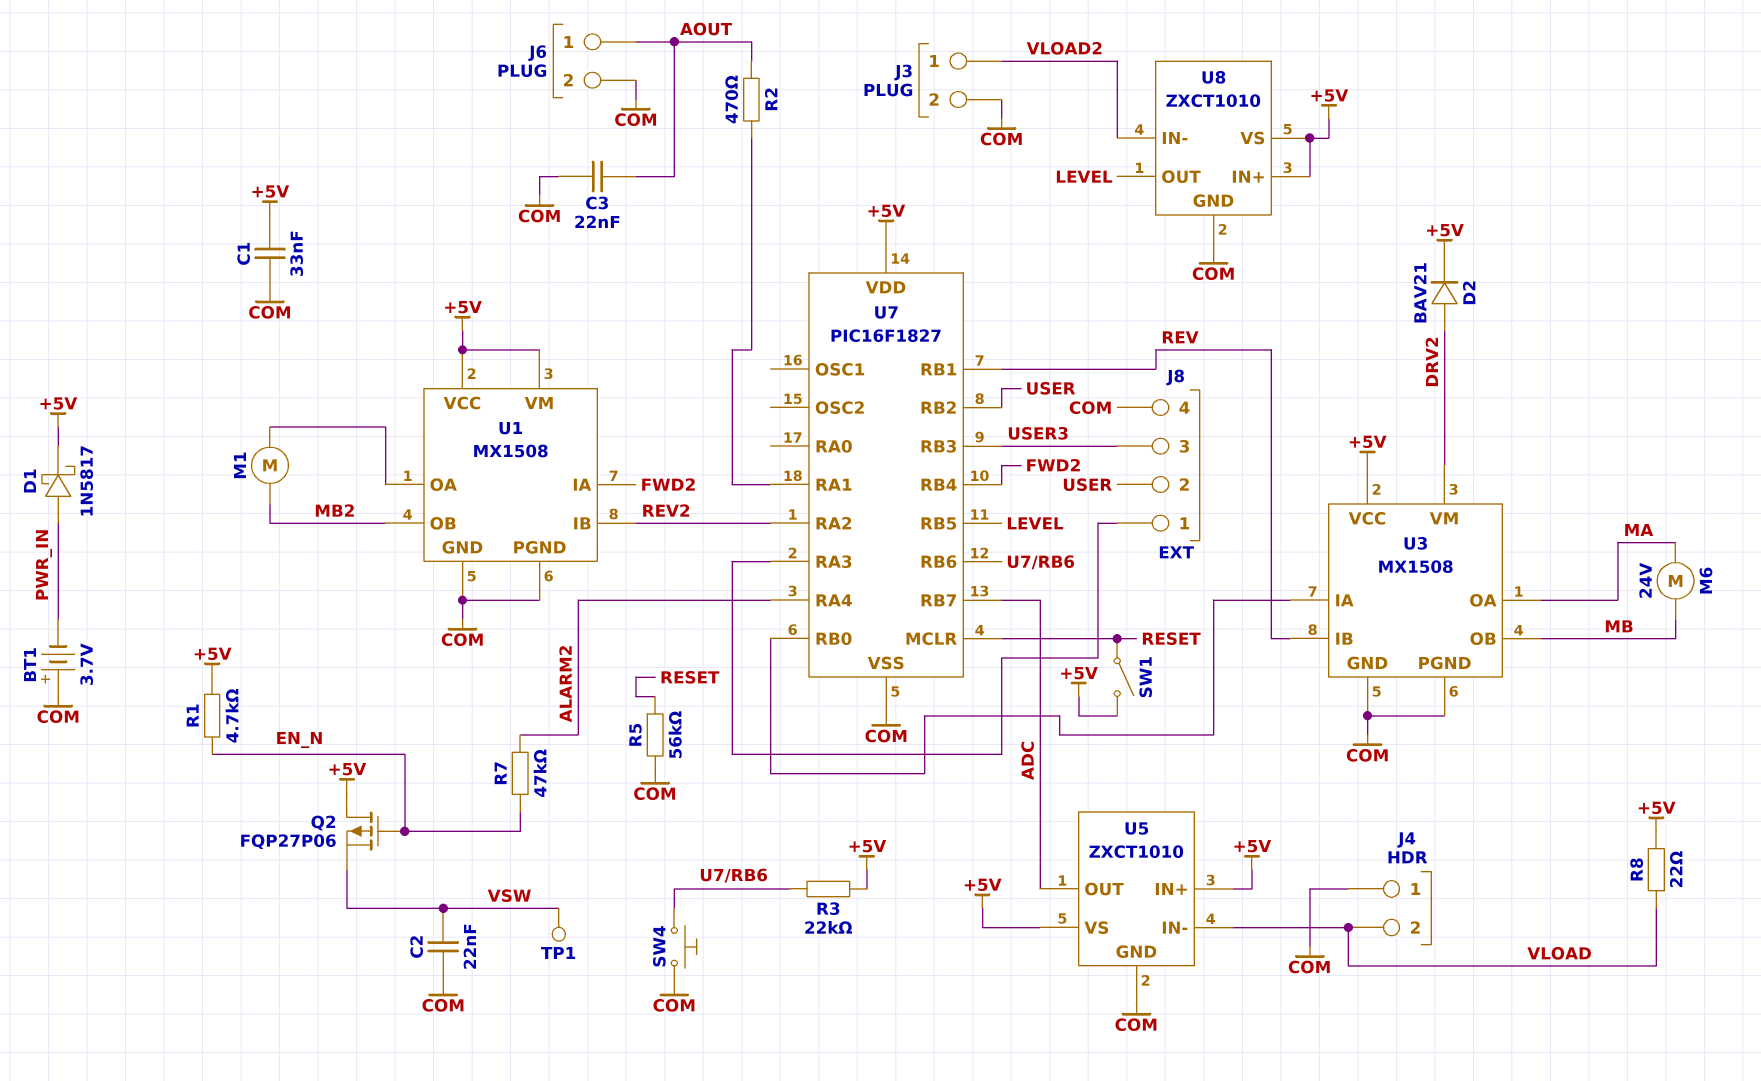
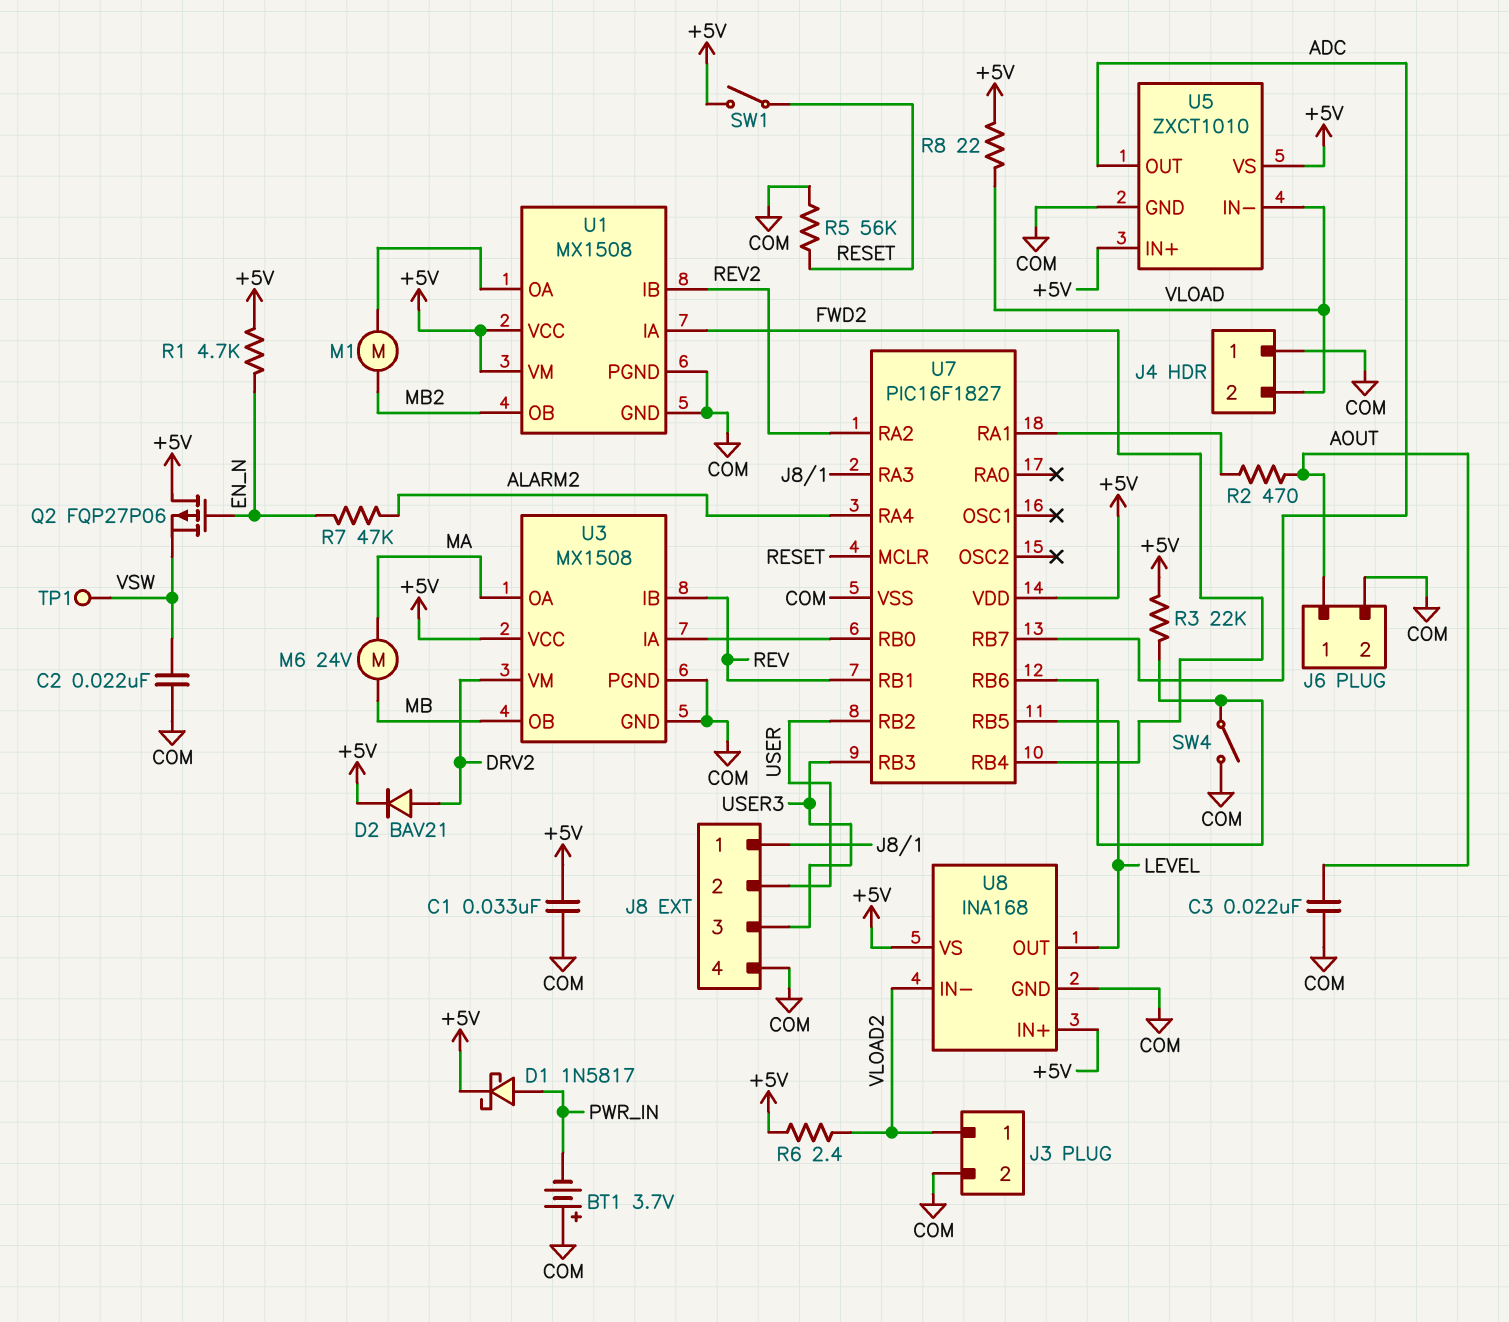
R6: none -> 2.4 (+5V, VLOAD2)
SW4: button (COM, U7/RB6) -> switch (COM, U7/RB6)
U8: ZXCT1010 -> INA168

